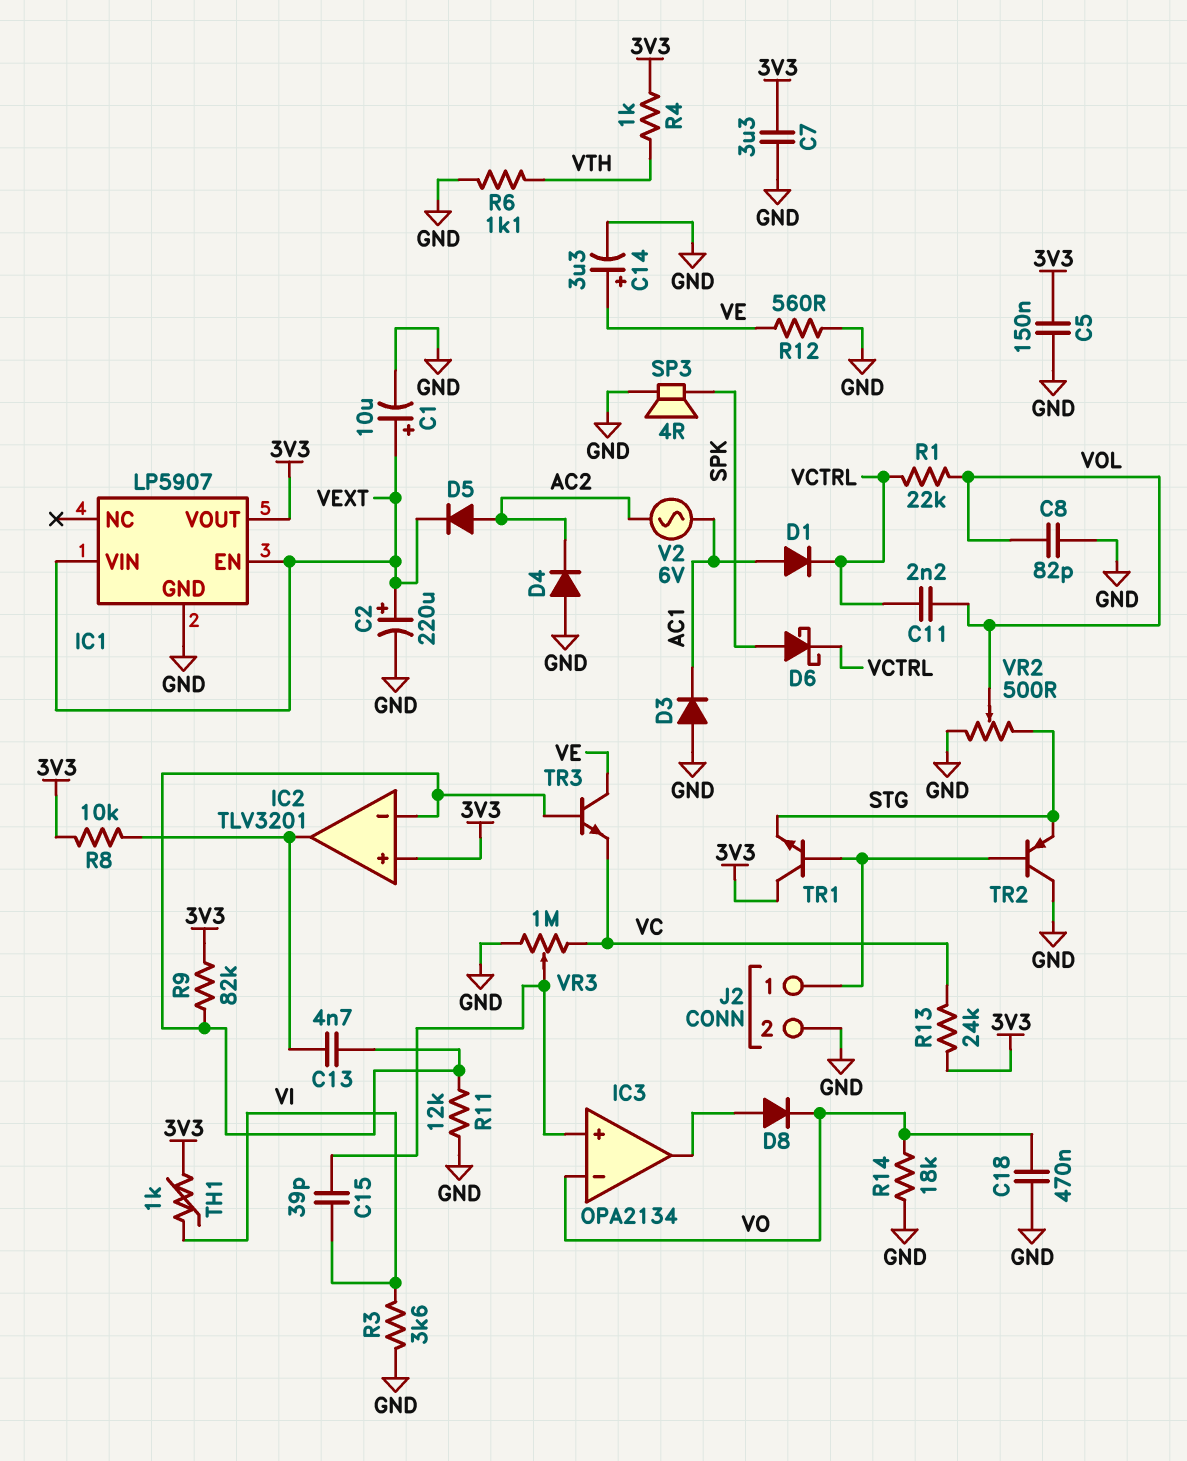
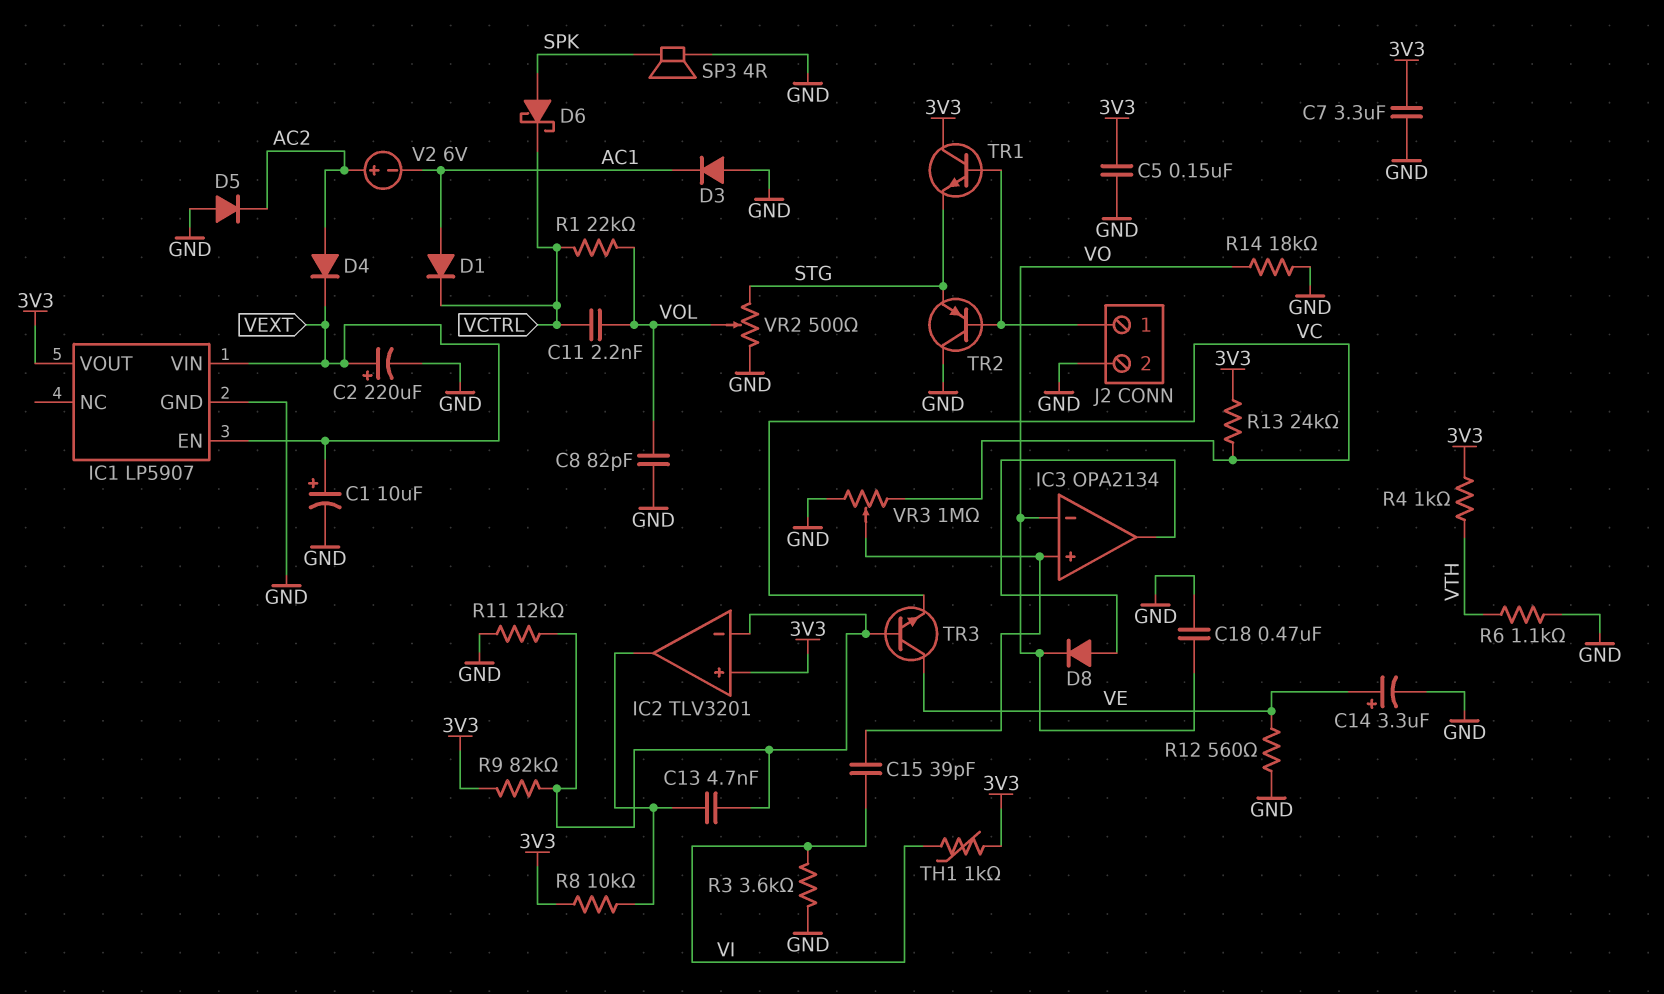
D4: diode (A GND, K AC2) -> diode (A AC2, K VEXT)
D5: diode (A AC2, K VEXT) -> diode (A GND, K AC2)
V2: AC 6V (AC1, AC2) -> 6V (plus AC2, minus AC1)

